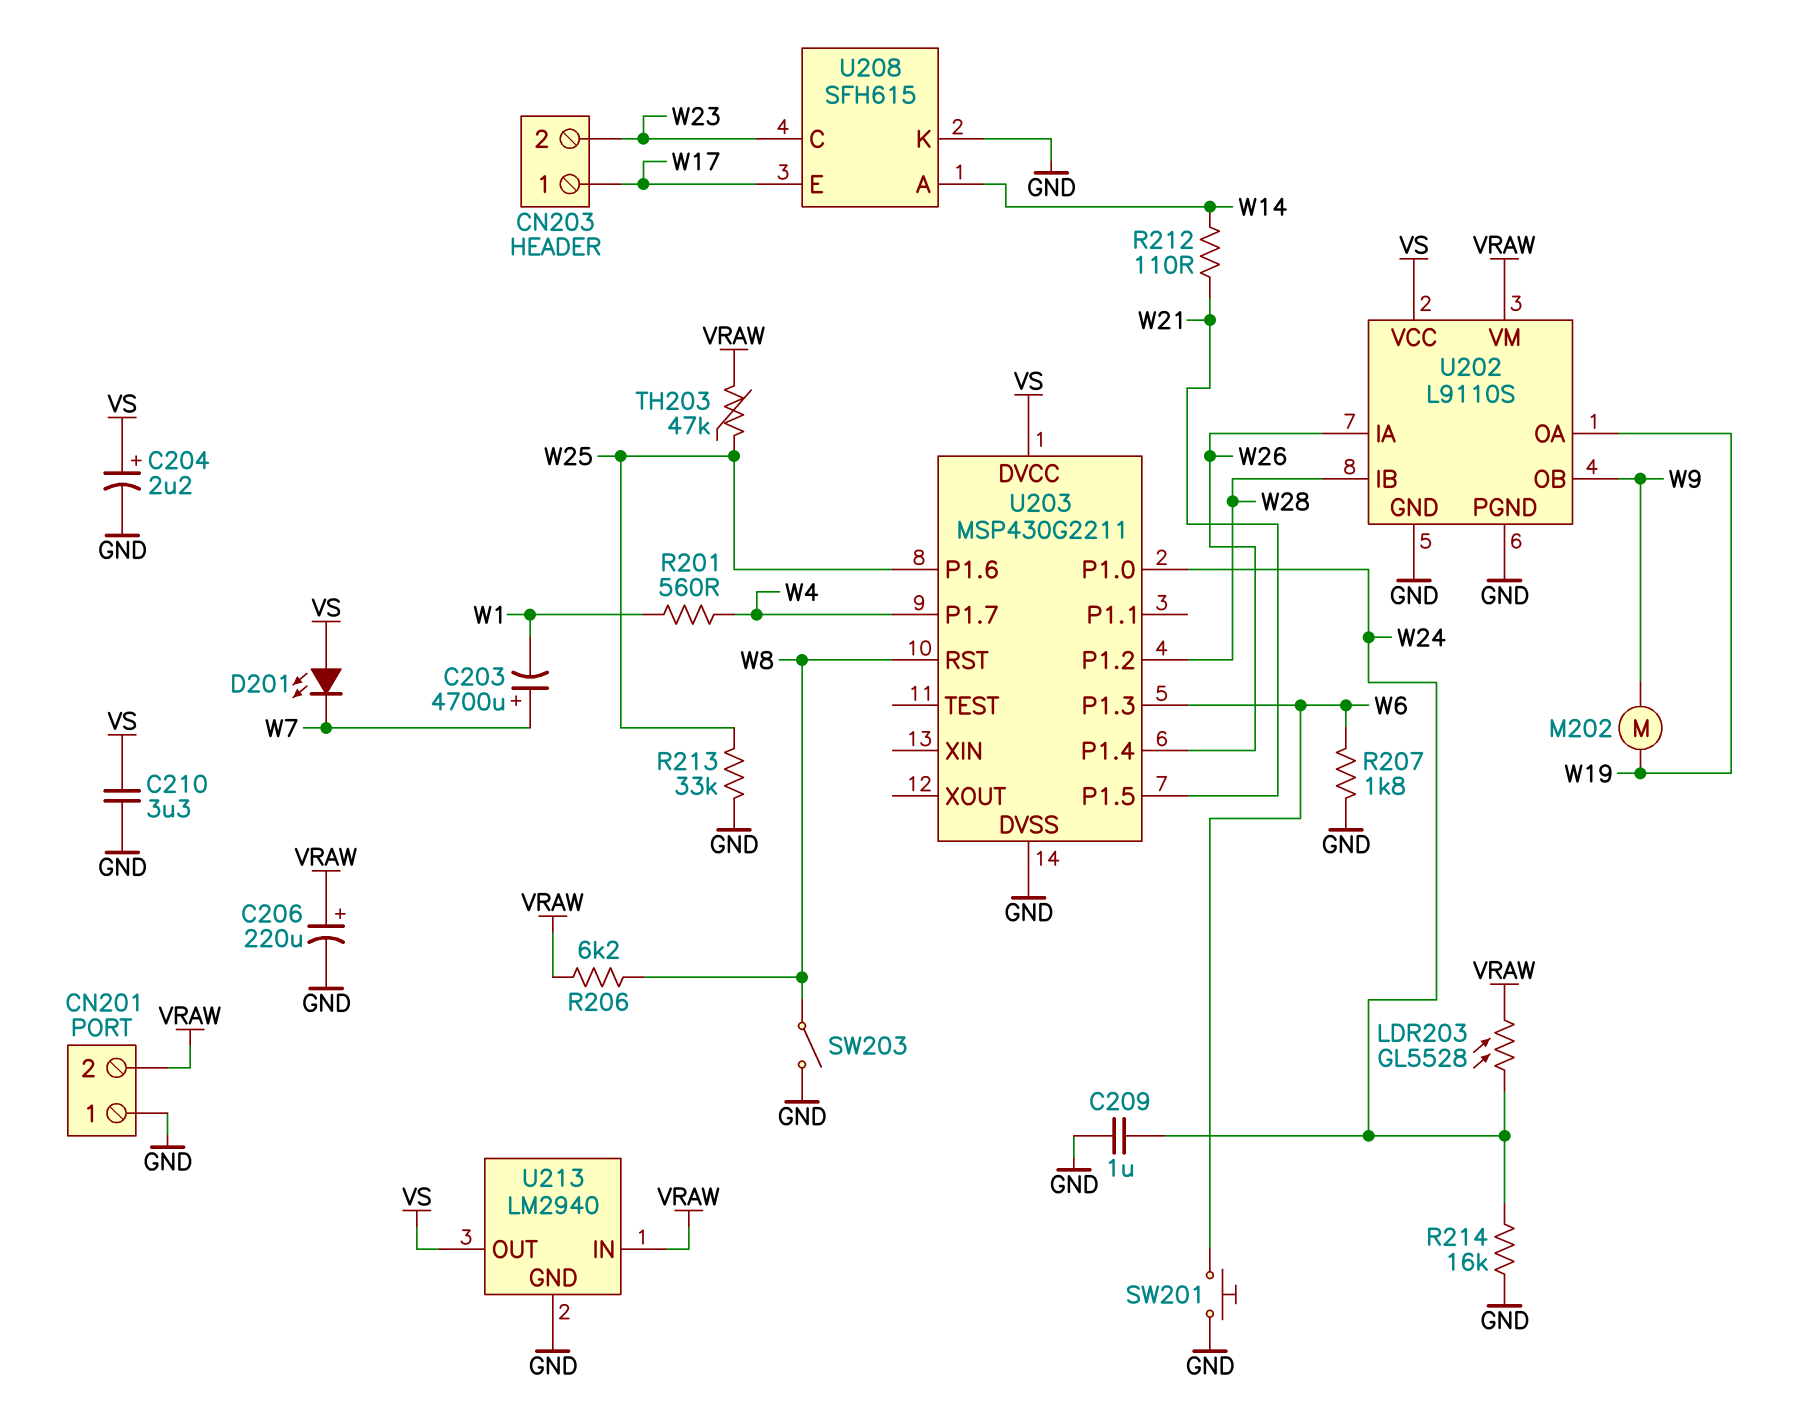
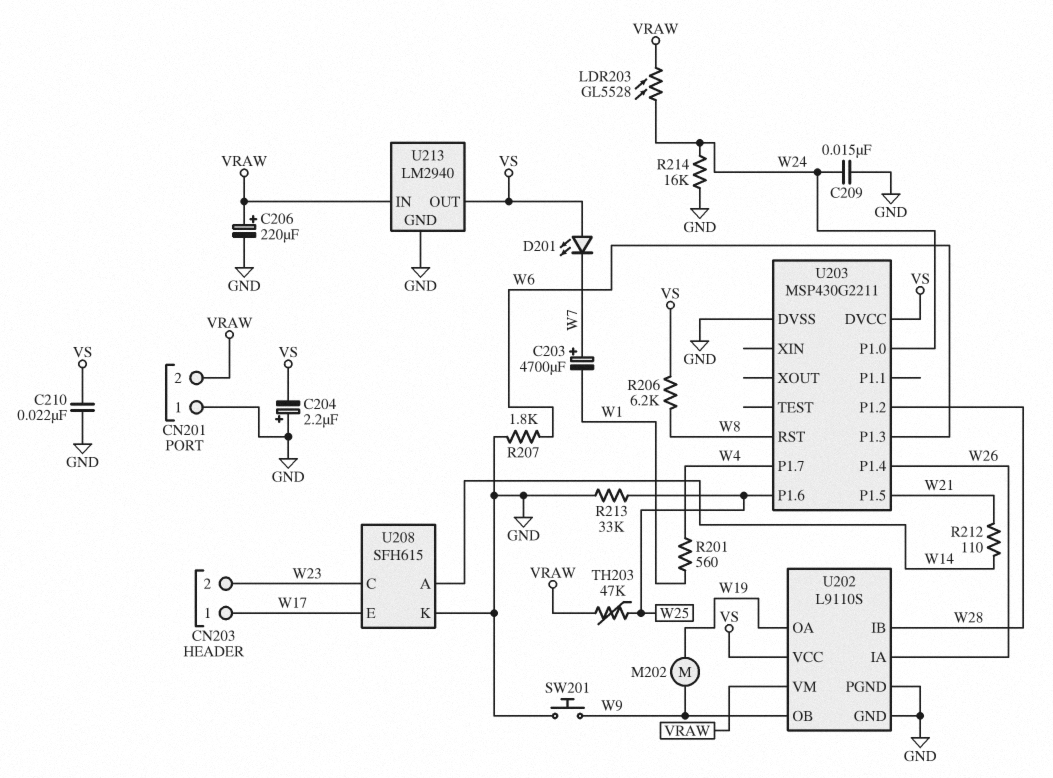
C204: 2.2uF (plus VS, minus GND) -> 2.2uF (plus GND, minus VS)
C209: 1uF (GND, W24) -> 15nF (GND, W24)
C210: 3.3uF (GND, VS) -> 22nF (GND, VS)
R206: 6.2k (VRAW, W8) -> 6.2k (VS, W8)
SW201: button (GND, W6) -> button (GND, W9)
SW203: switch (GND, W8) -> none

